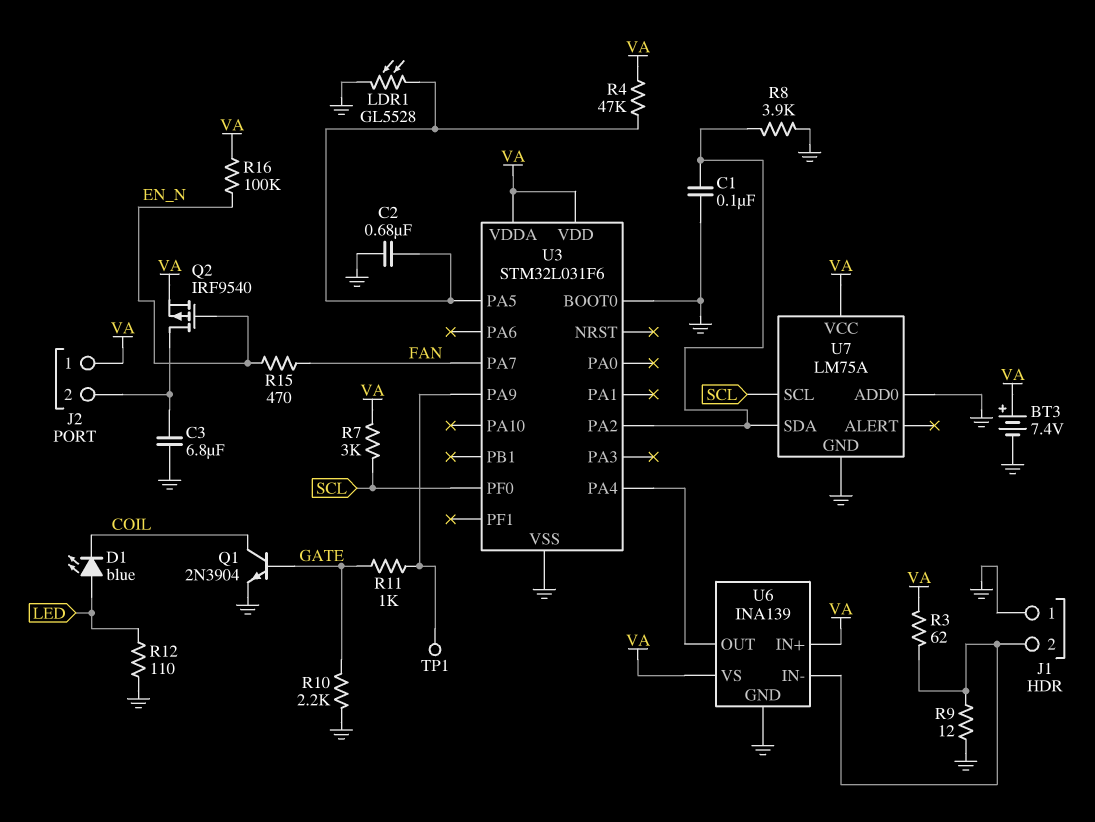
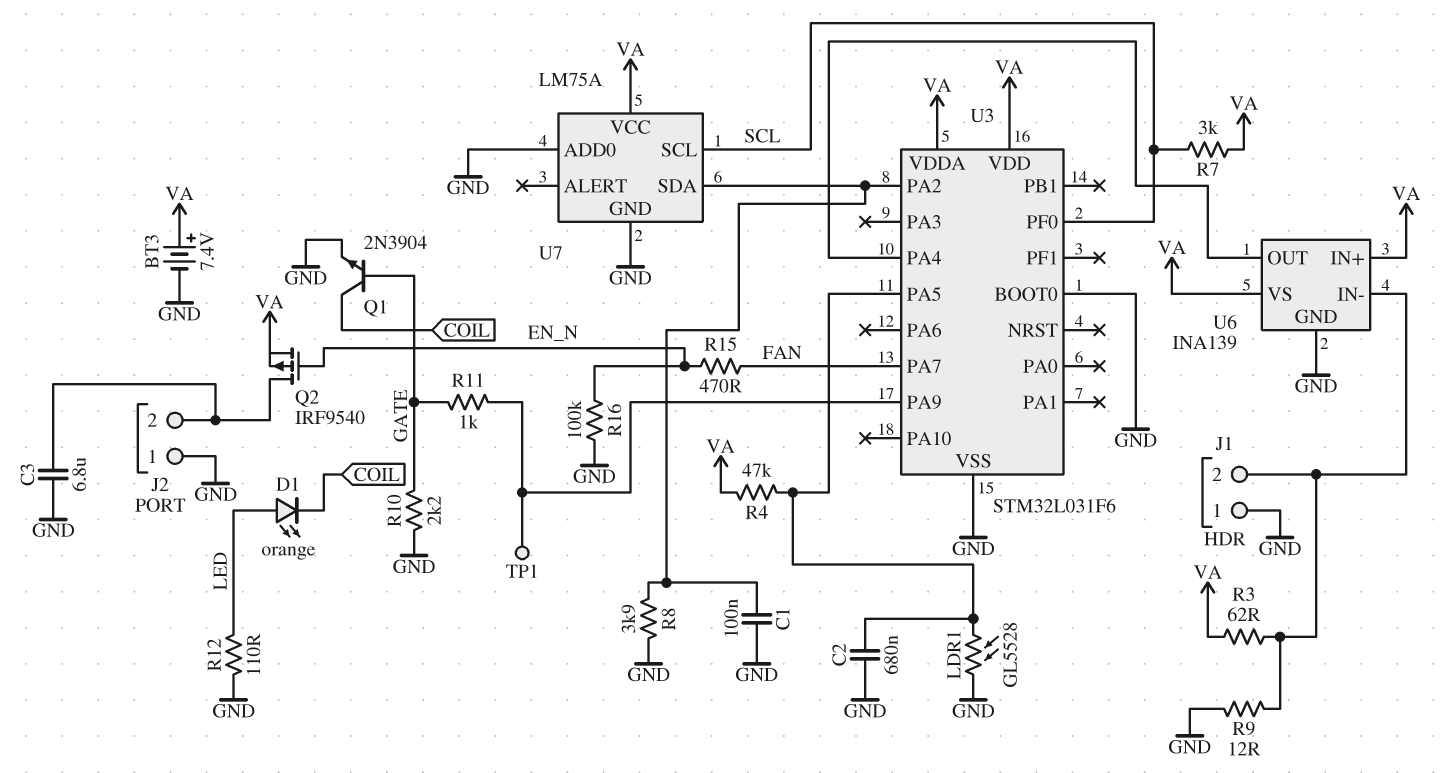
D1: LED blue (A LED, K COIL) -> LED orange (A LED, K COIL)
J2 pin 1: VA -> GND
R16: 100k (EN_N, VA) -> 100k (EN_N, GND)

